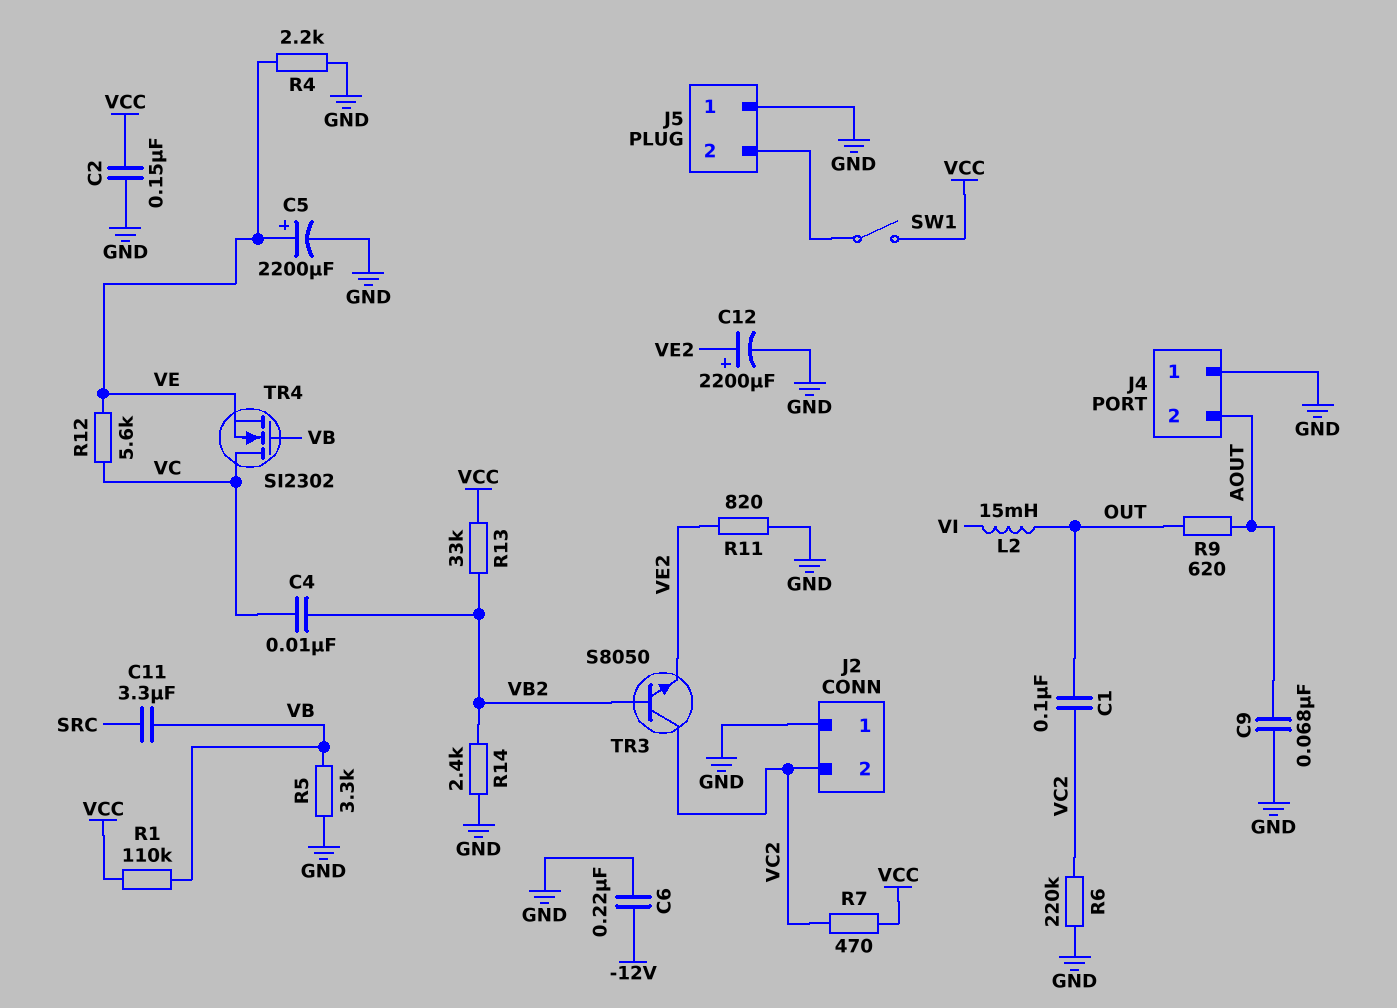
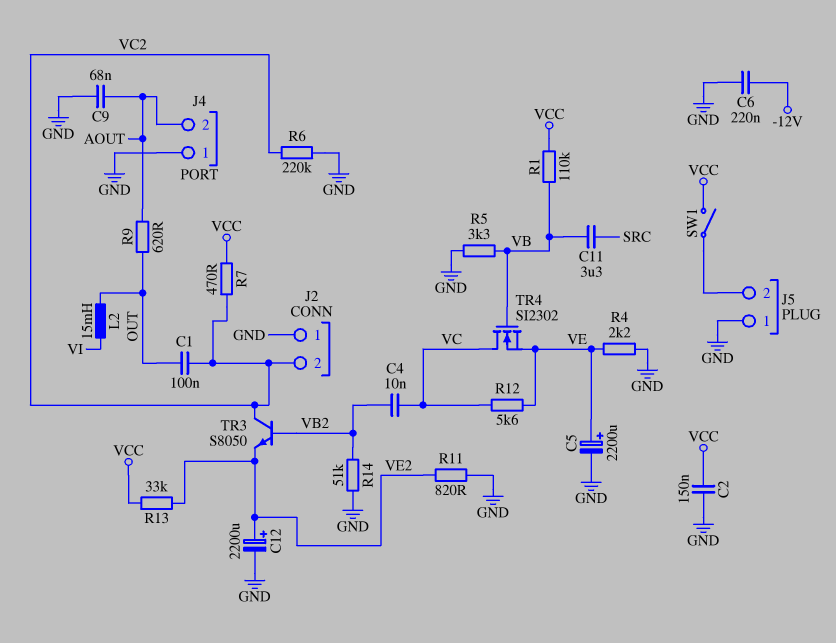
R13: 33k (VB2, VCC) -> 33k (VCC, VE2)
R14: 2.4k (GND, VB2) -> 51k (GND, VB2)

